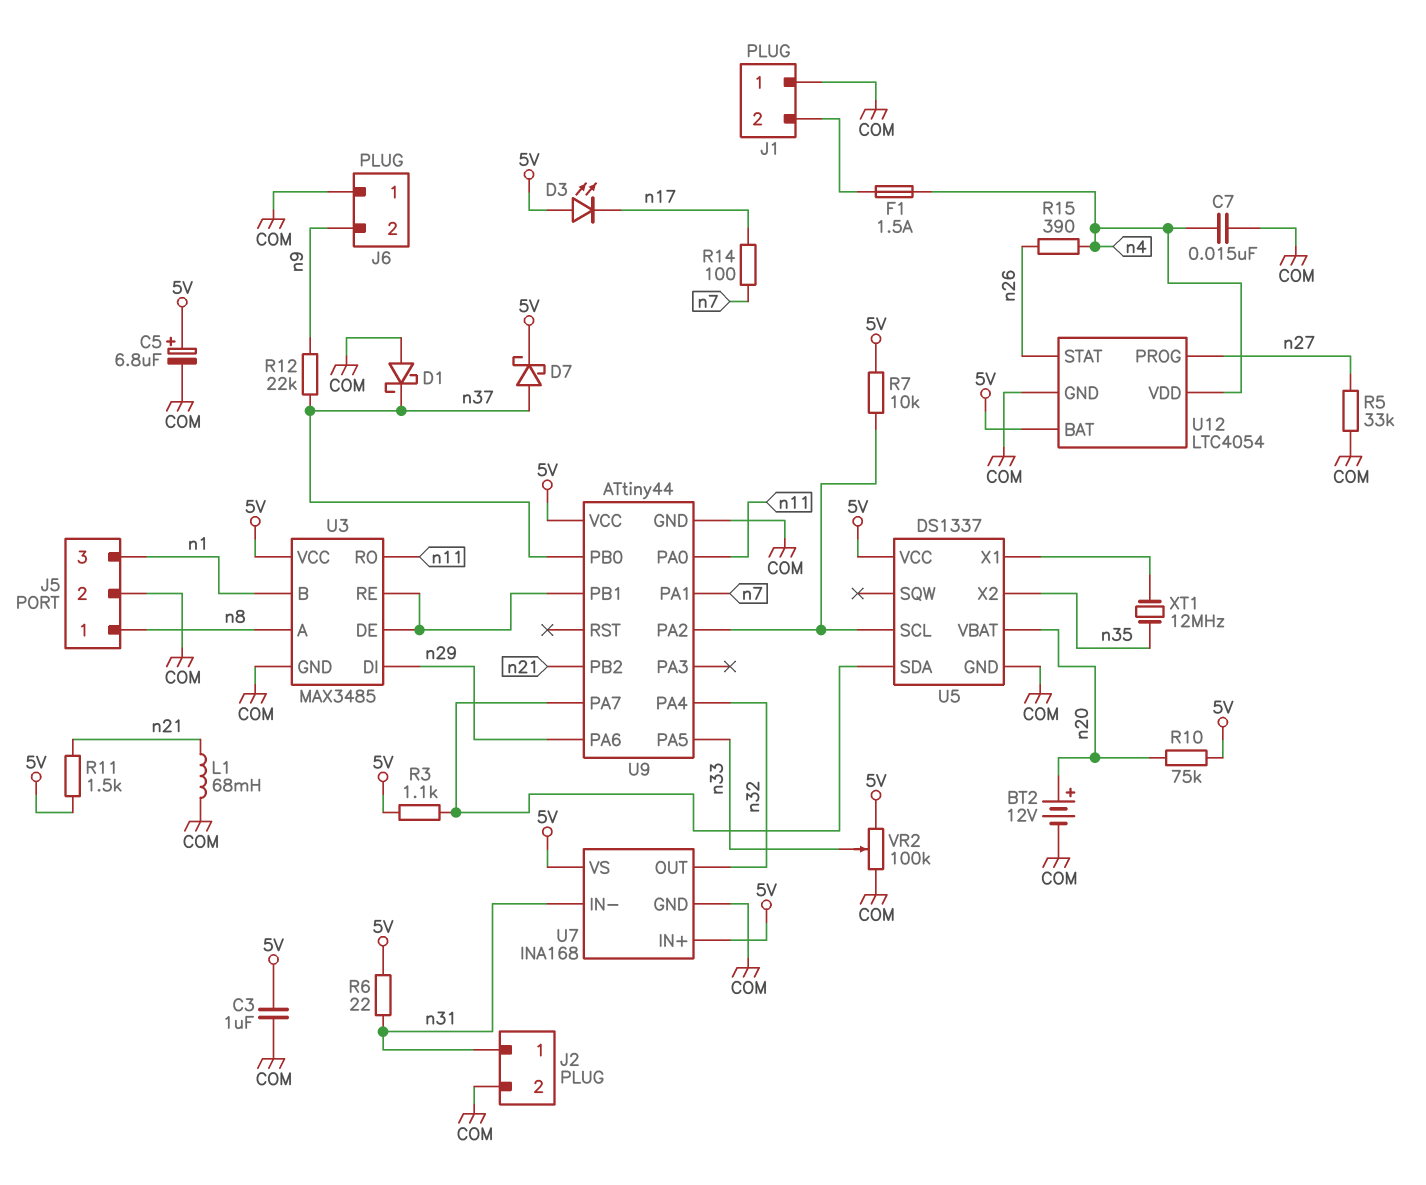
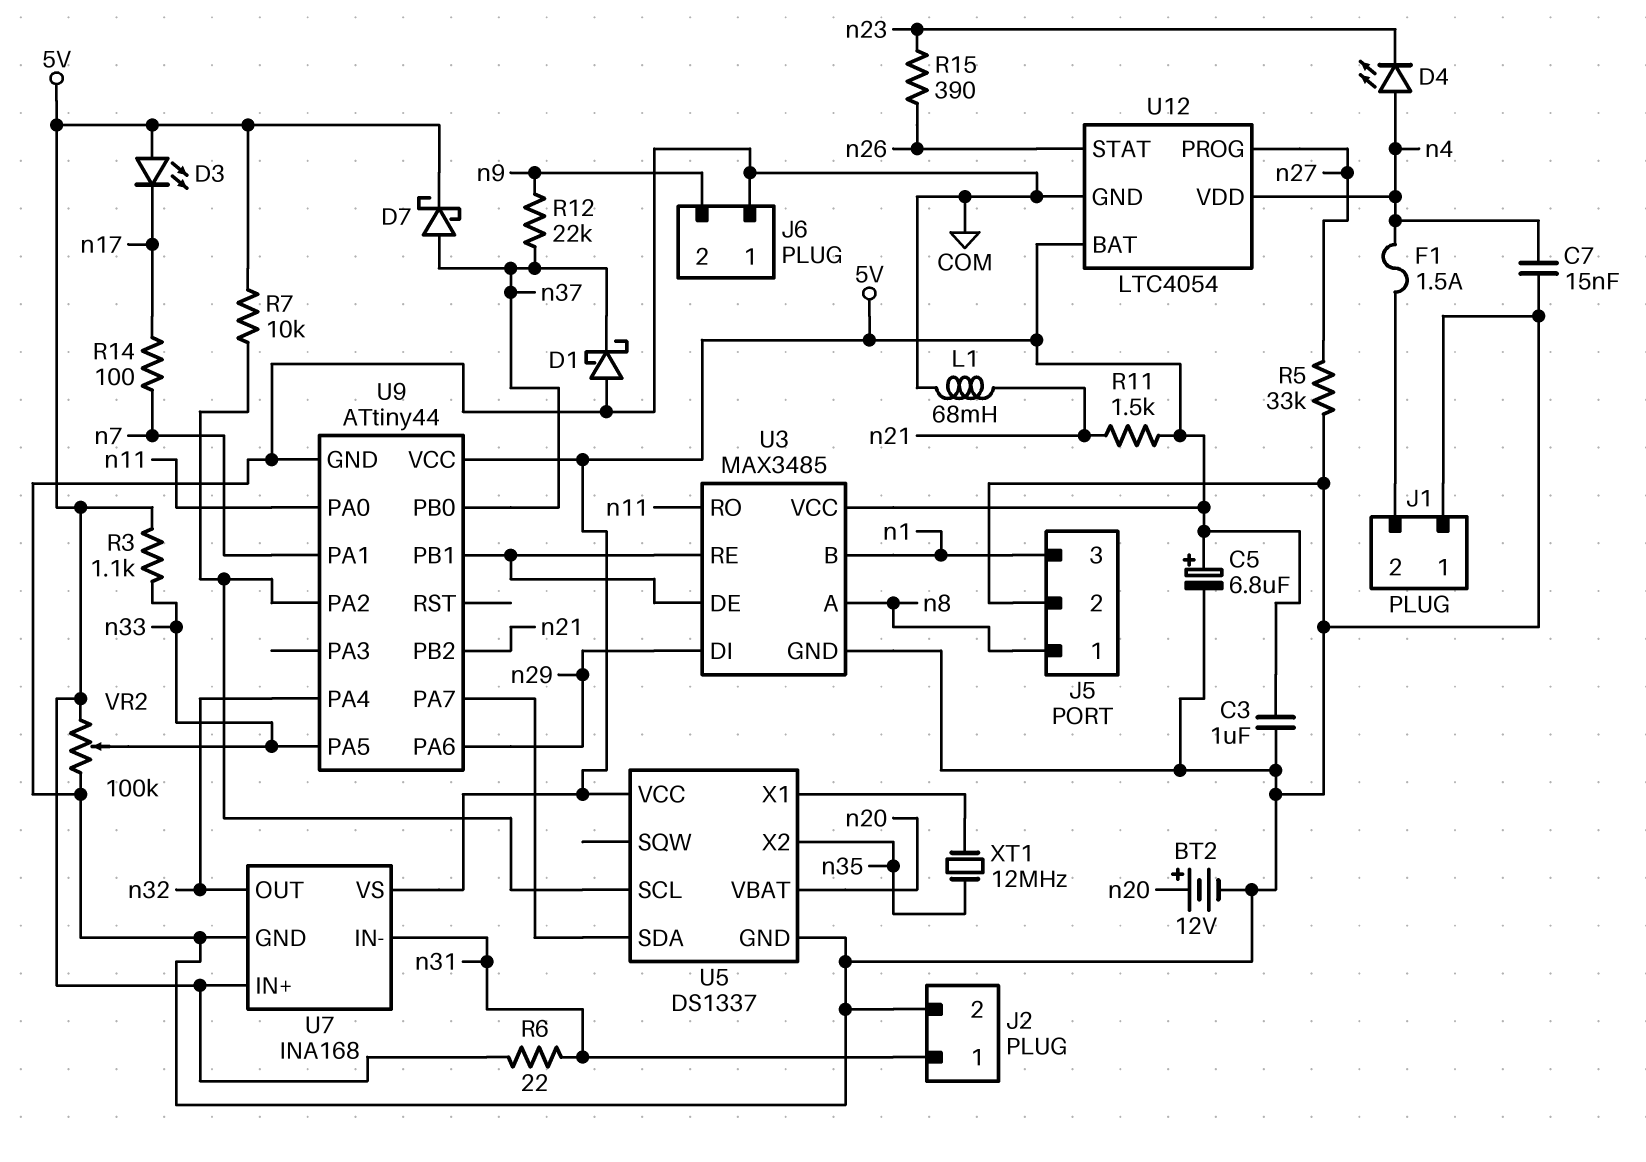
D4: none -> LED (A n4, K n23)
R3: 1.1k (5V, U5/SDA) -> 1.1k (5V, n33)
R10: 75k (5V, n20) -> none
R15: 390 (n4, n26) -> 390 (n23, n26)

